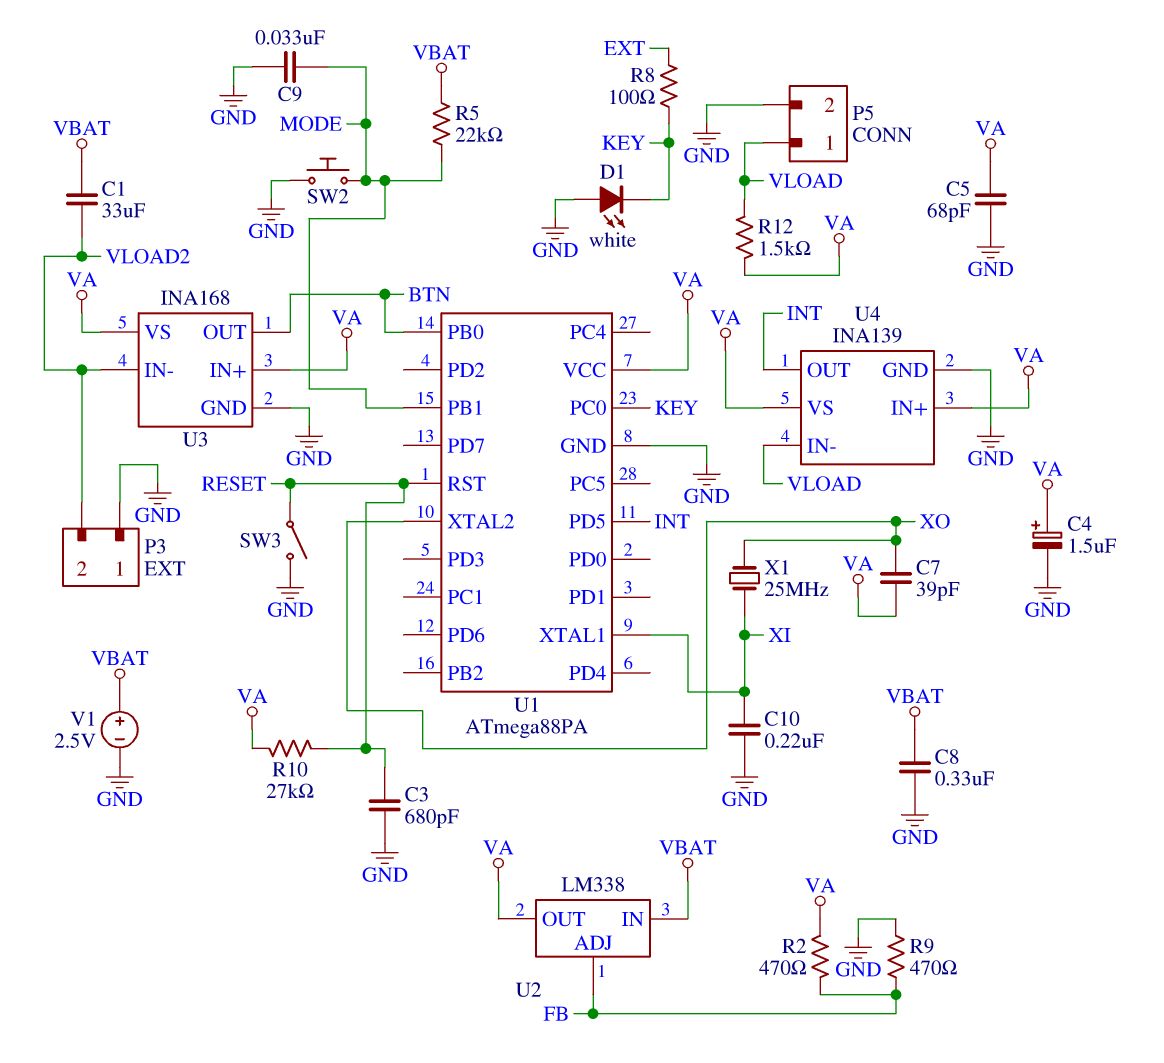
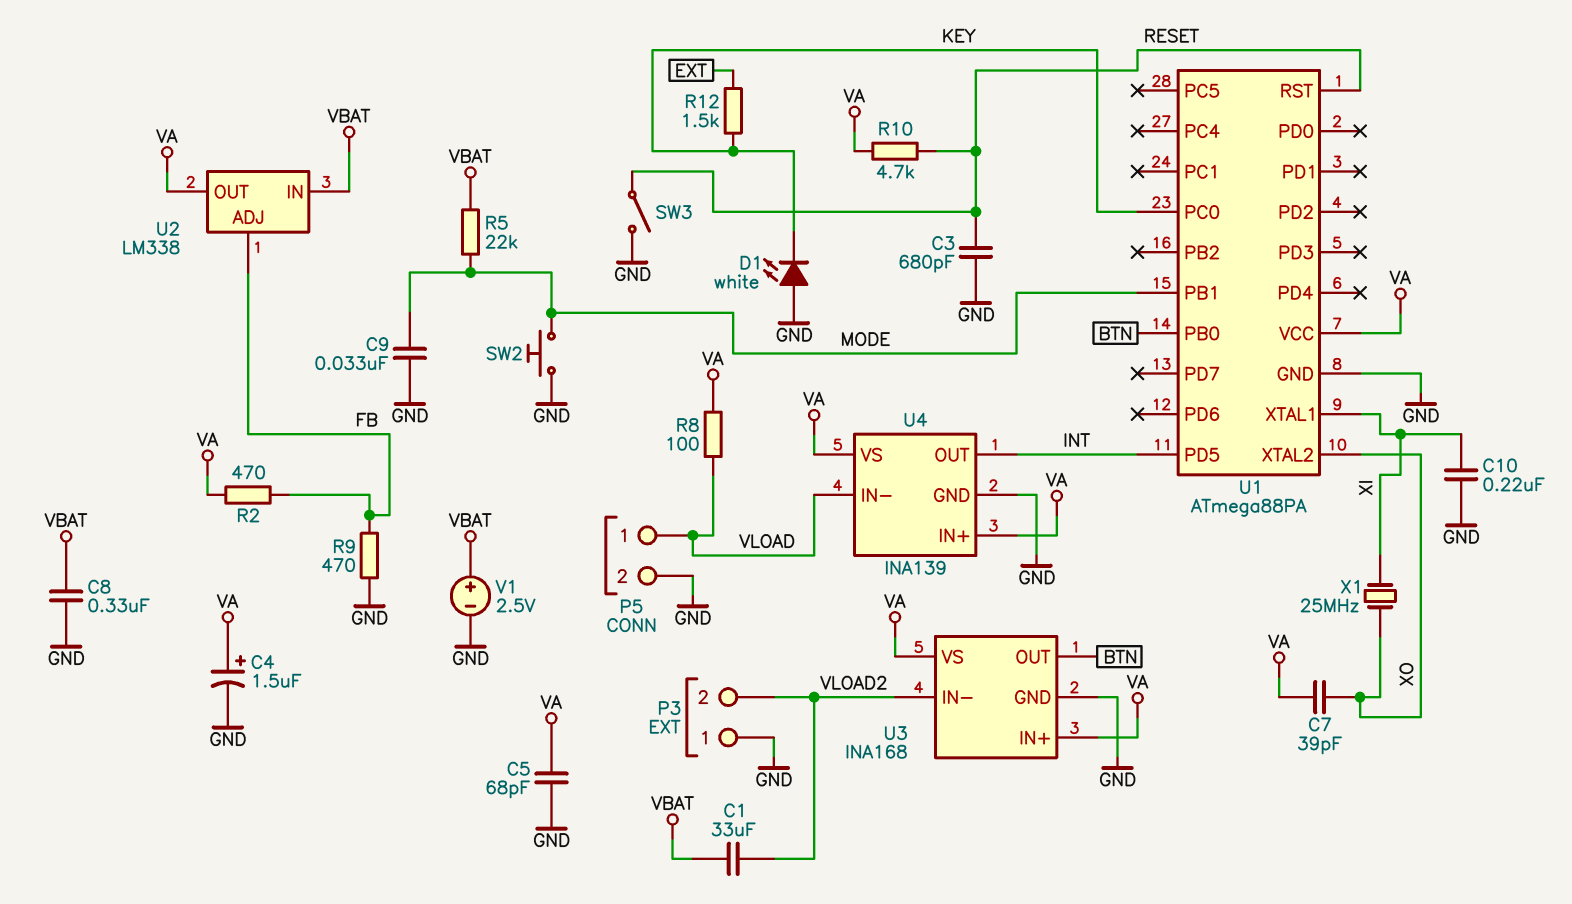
R8: 100 (EXT, KEY) -> 100 (VA, VLOAD)
R10: 27k (RESET, VA) -> 4.7k (RESET, VA)
R12: 1.5k (VA, VLOAD) -> 1.5k (EXT, KEY)

